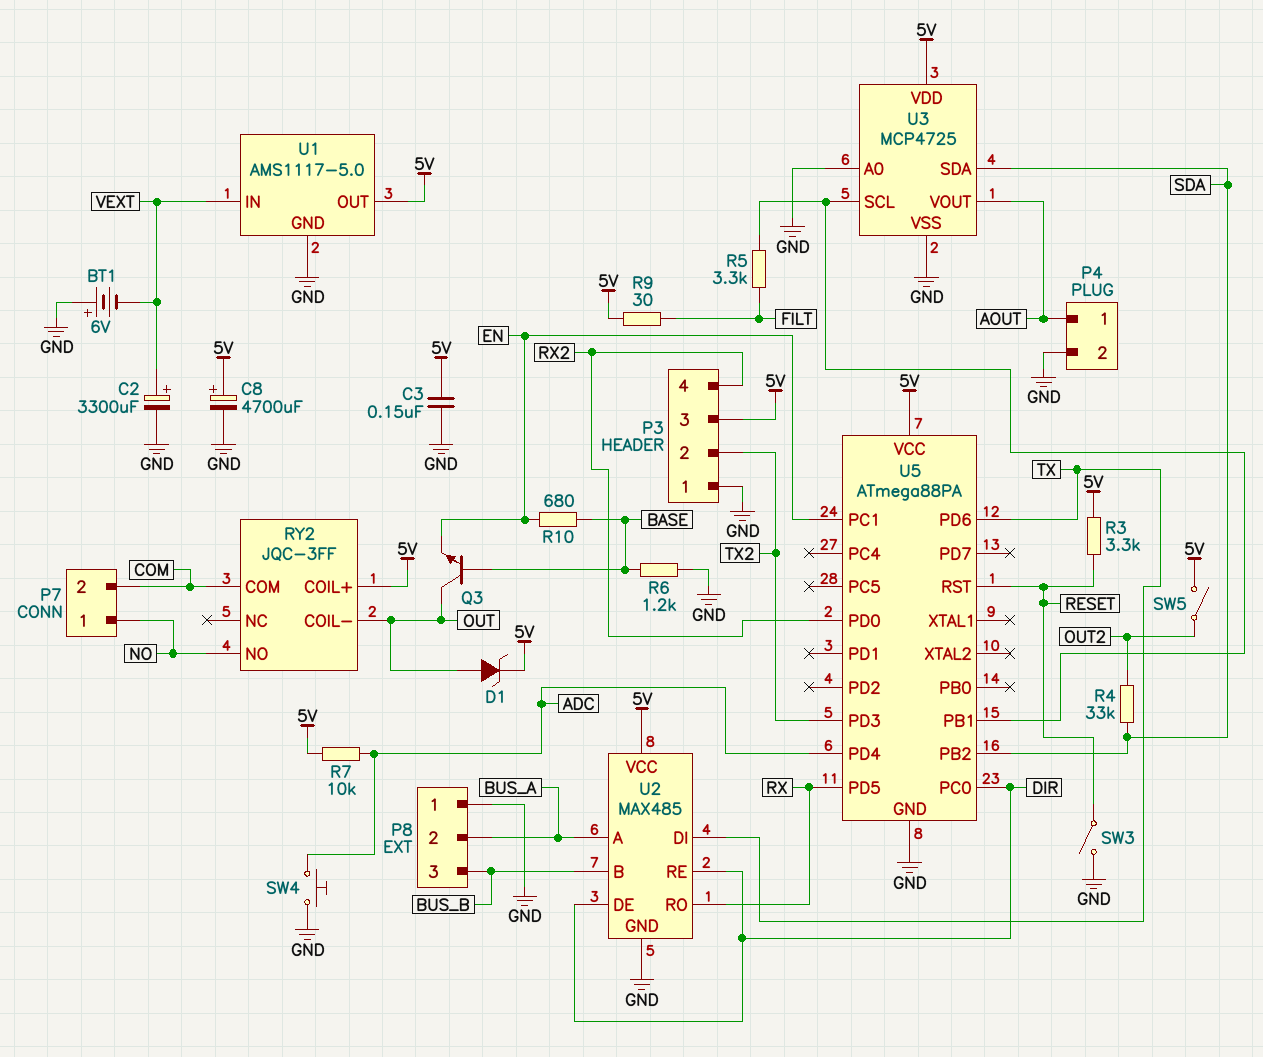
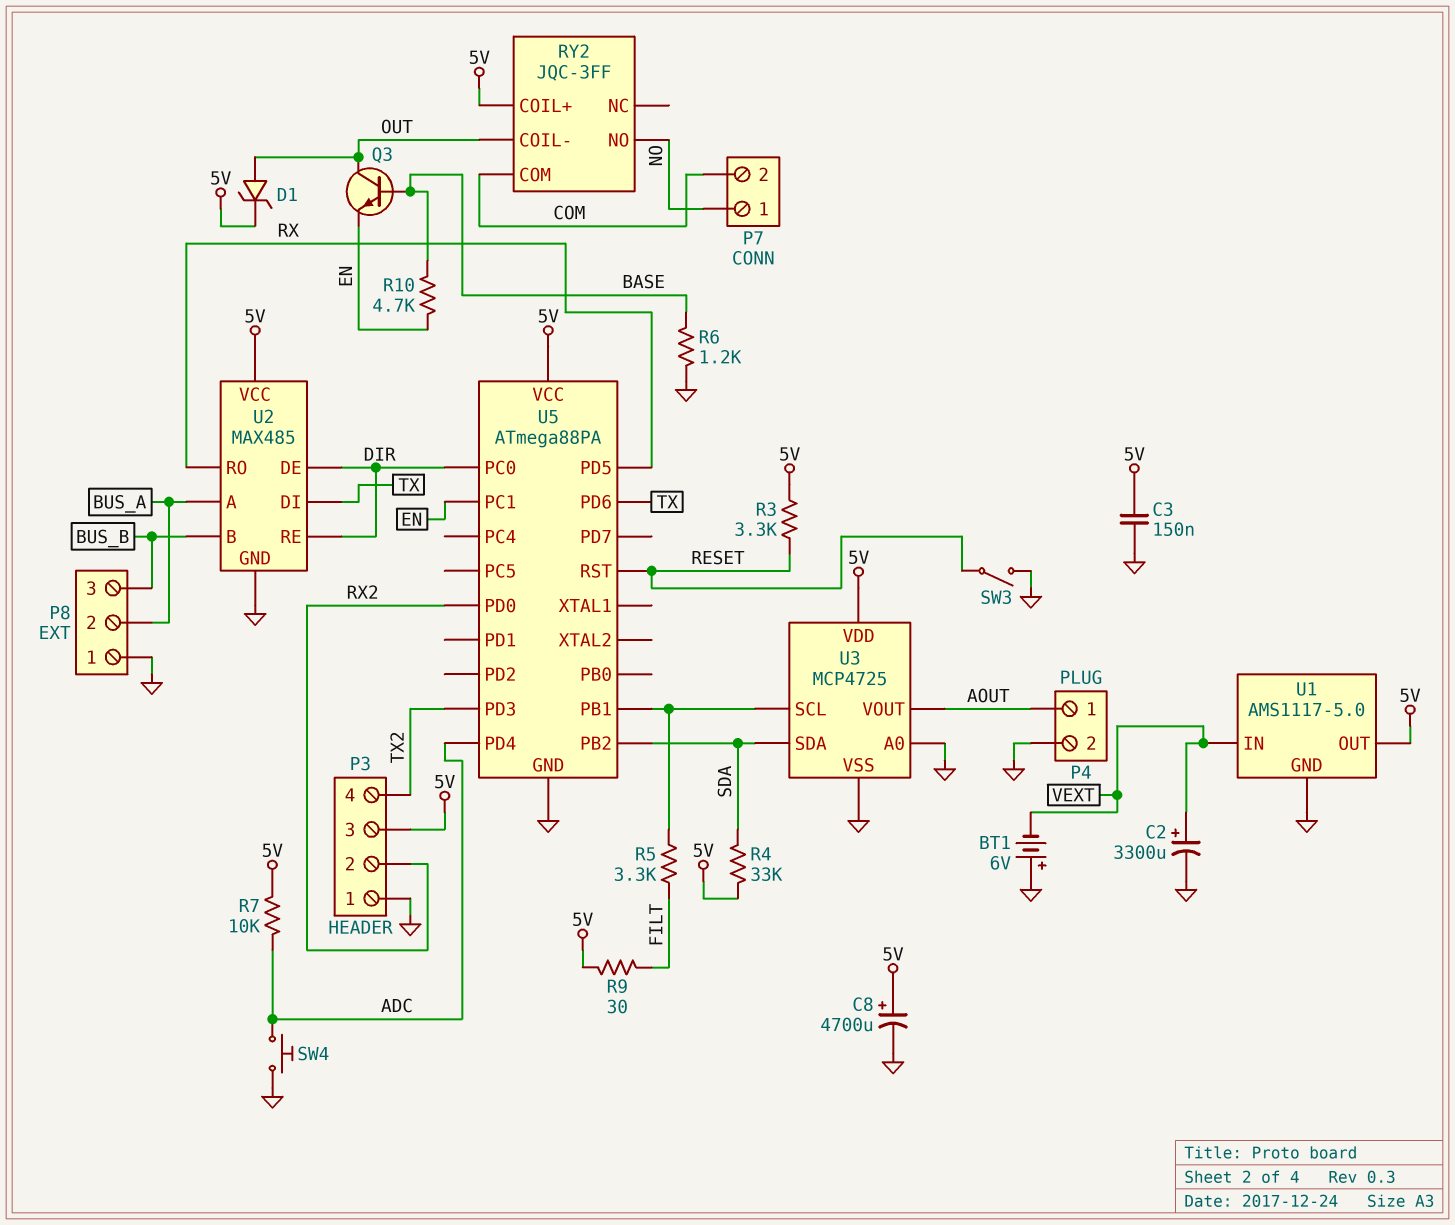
P3 pin 2: TX2 -> RX2
P3 pin 4: RX2 -> TX2
R4: 33k (OUT2, SDA) -> 33k (5V, SDA)
R10: 680 (BASE, EN) -> 4.7k (BASE, EN)
SW5: switch (5V, OUT2) -> none

